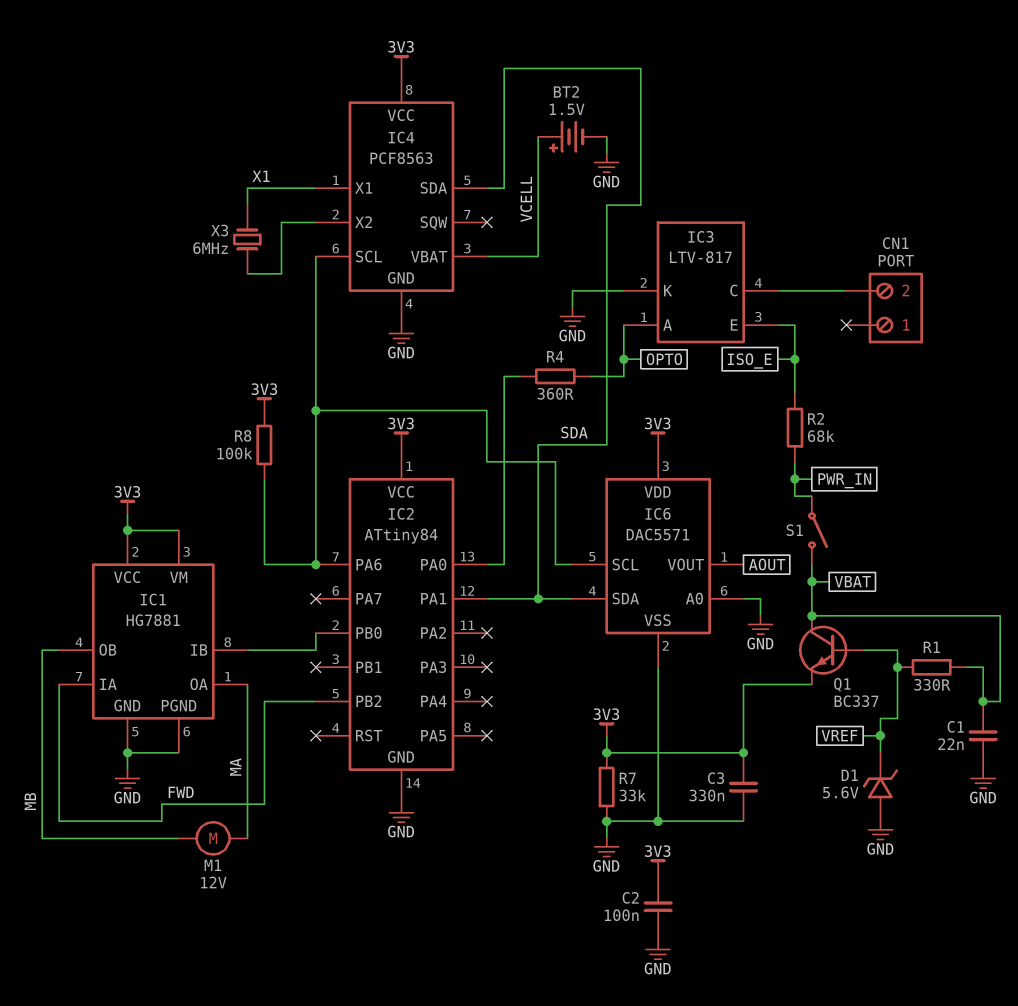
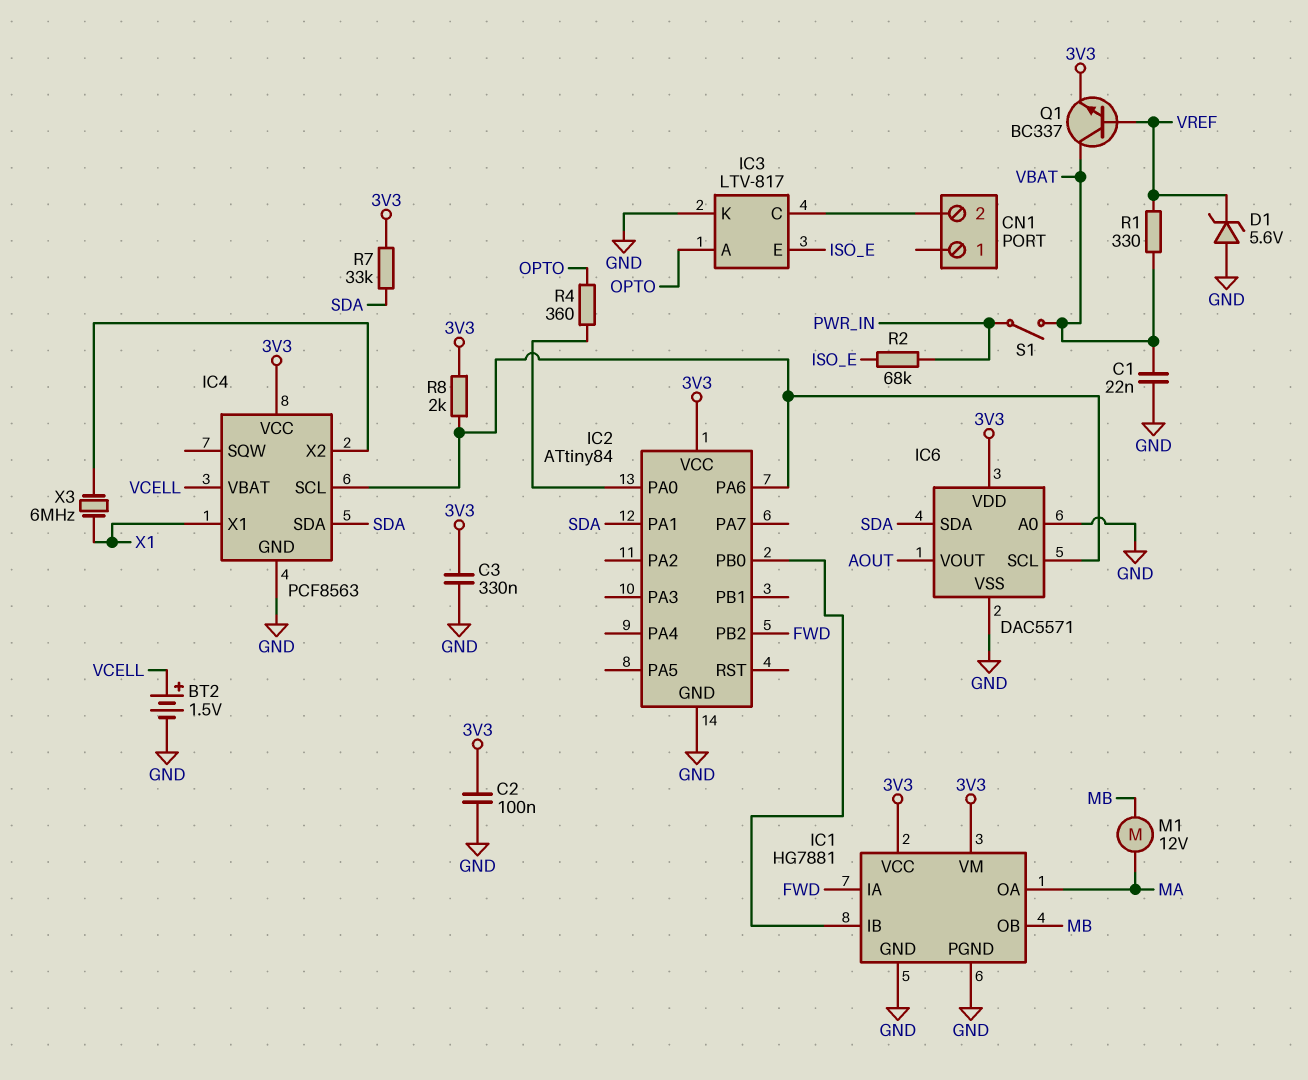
R7: 33k (3V3, GND) -> 33k (3V3, SDA)
R8: 100k (3V3, IC2/PA6) -> 2k (3V3, IC2/PA6)

